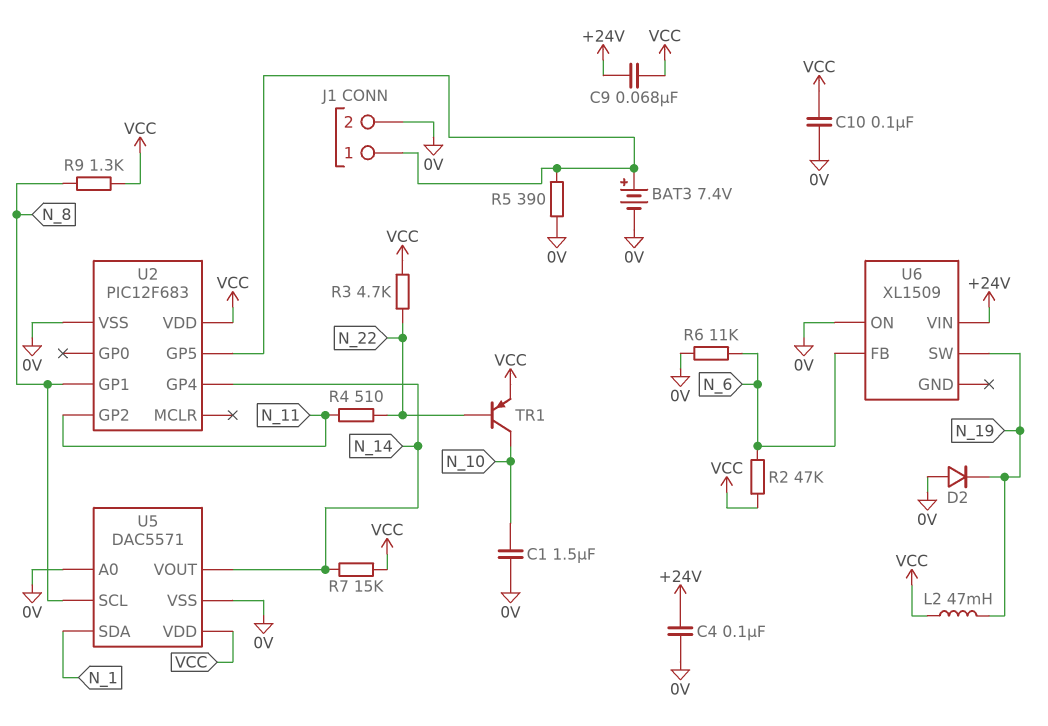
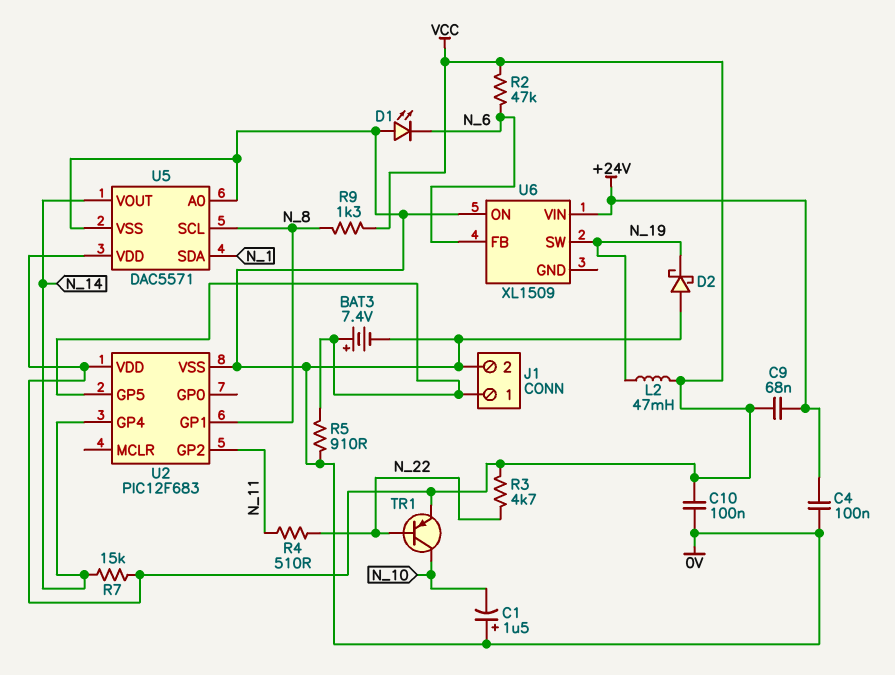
C1: 1.5uF (0V, N_10) -> 1.5uF (plus 0V, minus N_10)
D1: none -> LED (A 0V, K N_6)
D2: diode (A 0V, K N_19) -> schottky (A 0V, K N_19)
R5: 390 (0V, J1/1) -> 910 (0V, J1/1)
R6: 11k (0V, N_6) -> none

